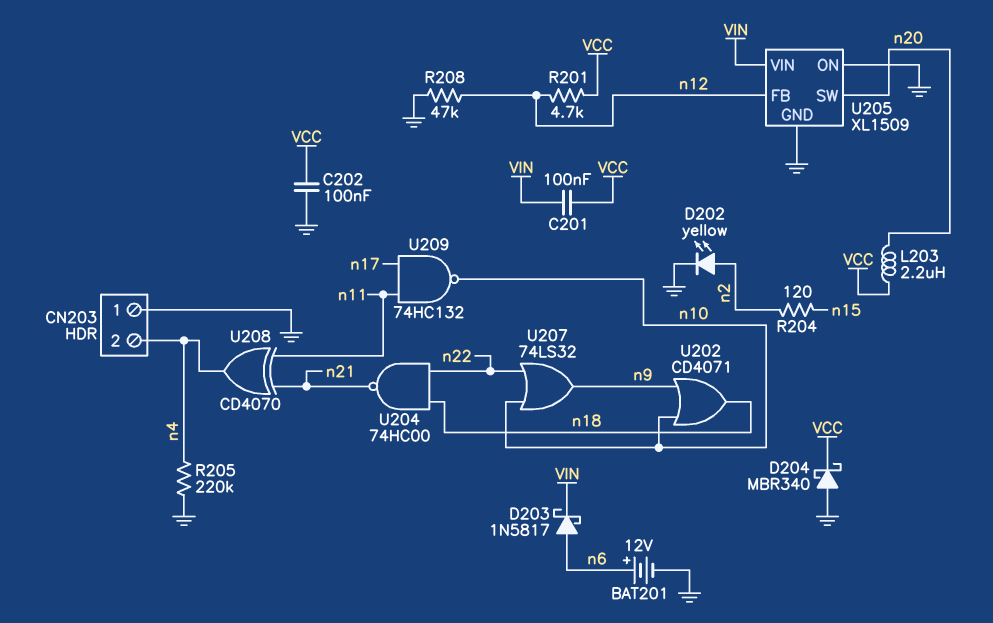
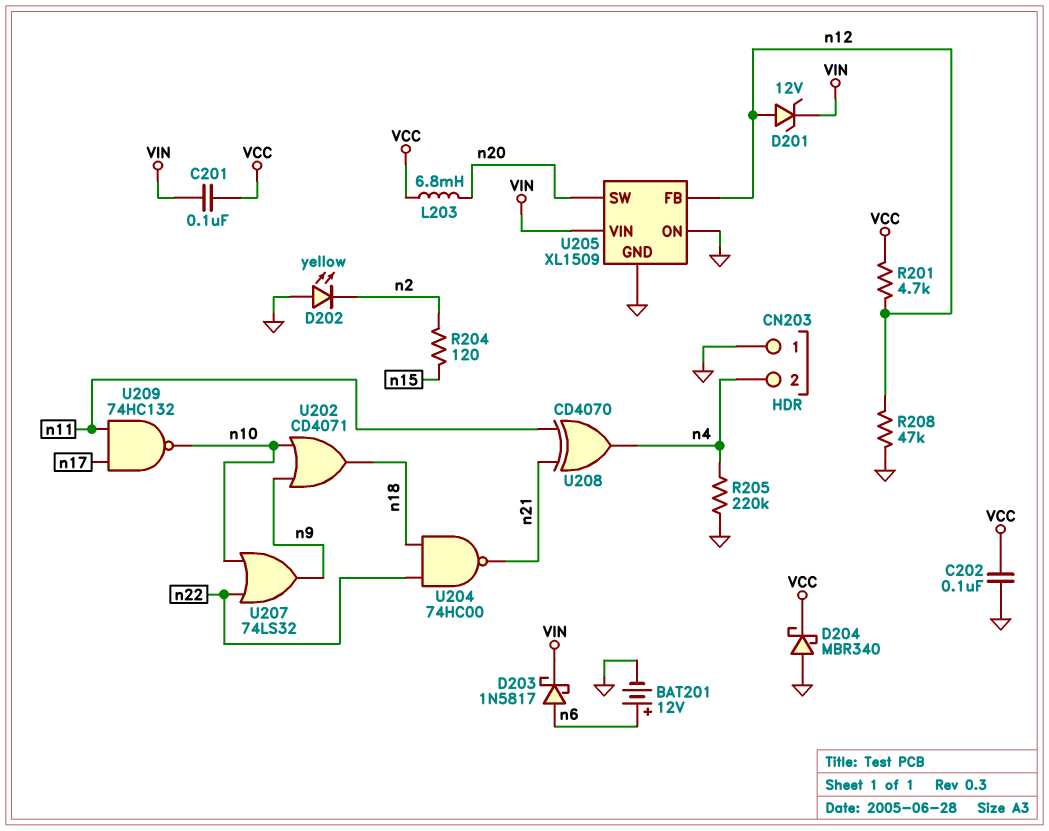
D201: none -> zener 12V (A n12, K VIN)
D202: LED yellow (A n2, K GND) -> LED yellow (A GND, K n2)
L203: 2.2uH (VCC, n20) -> 6.8mH (VCC, n20)

